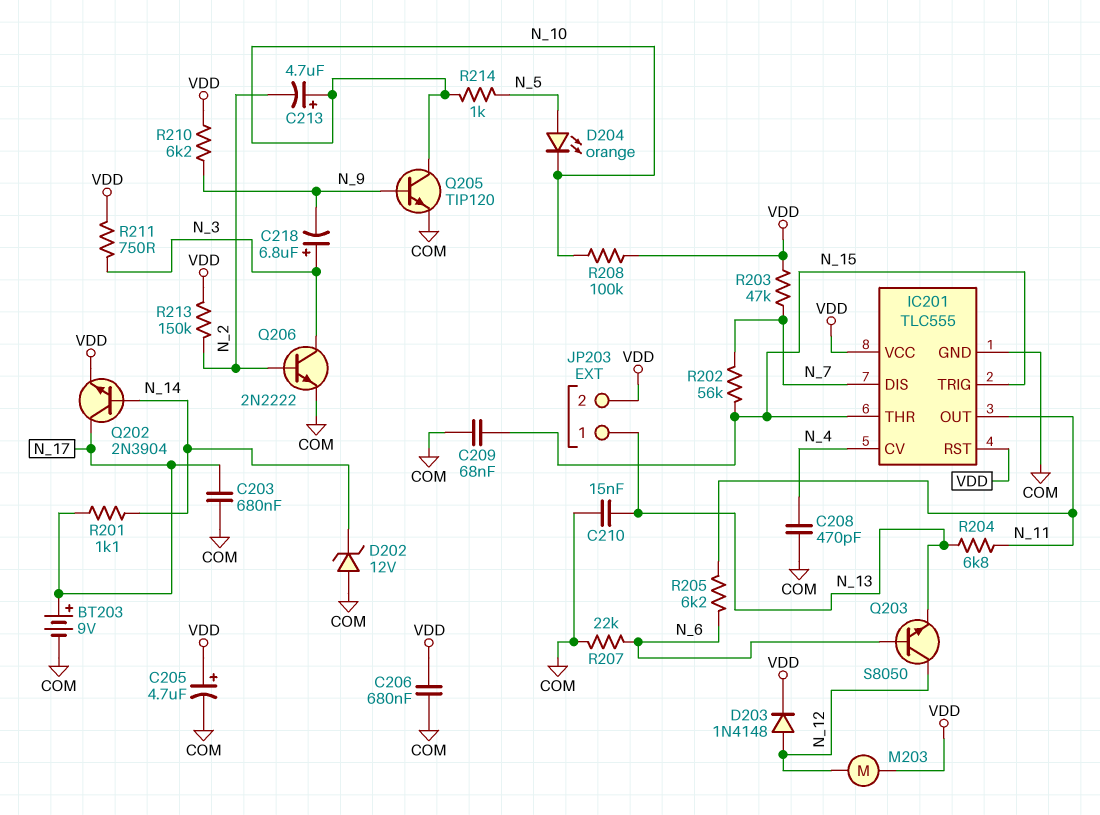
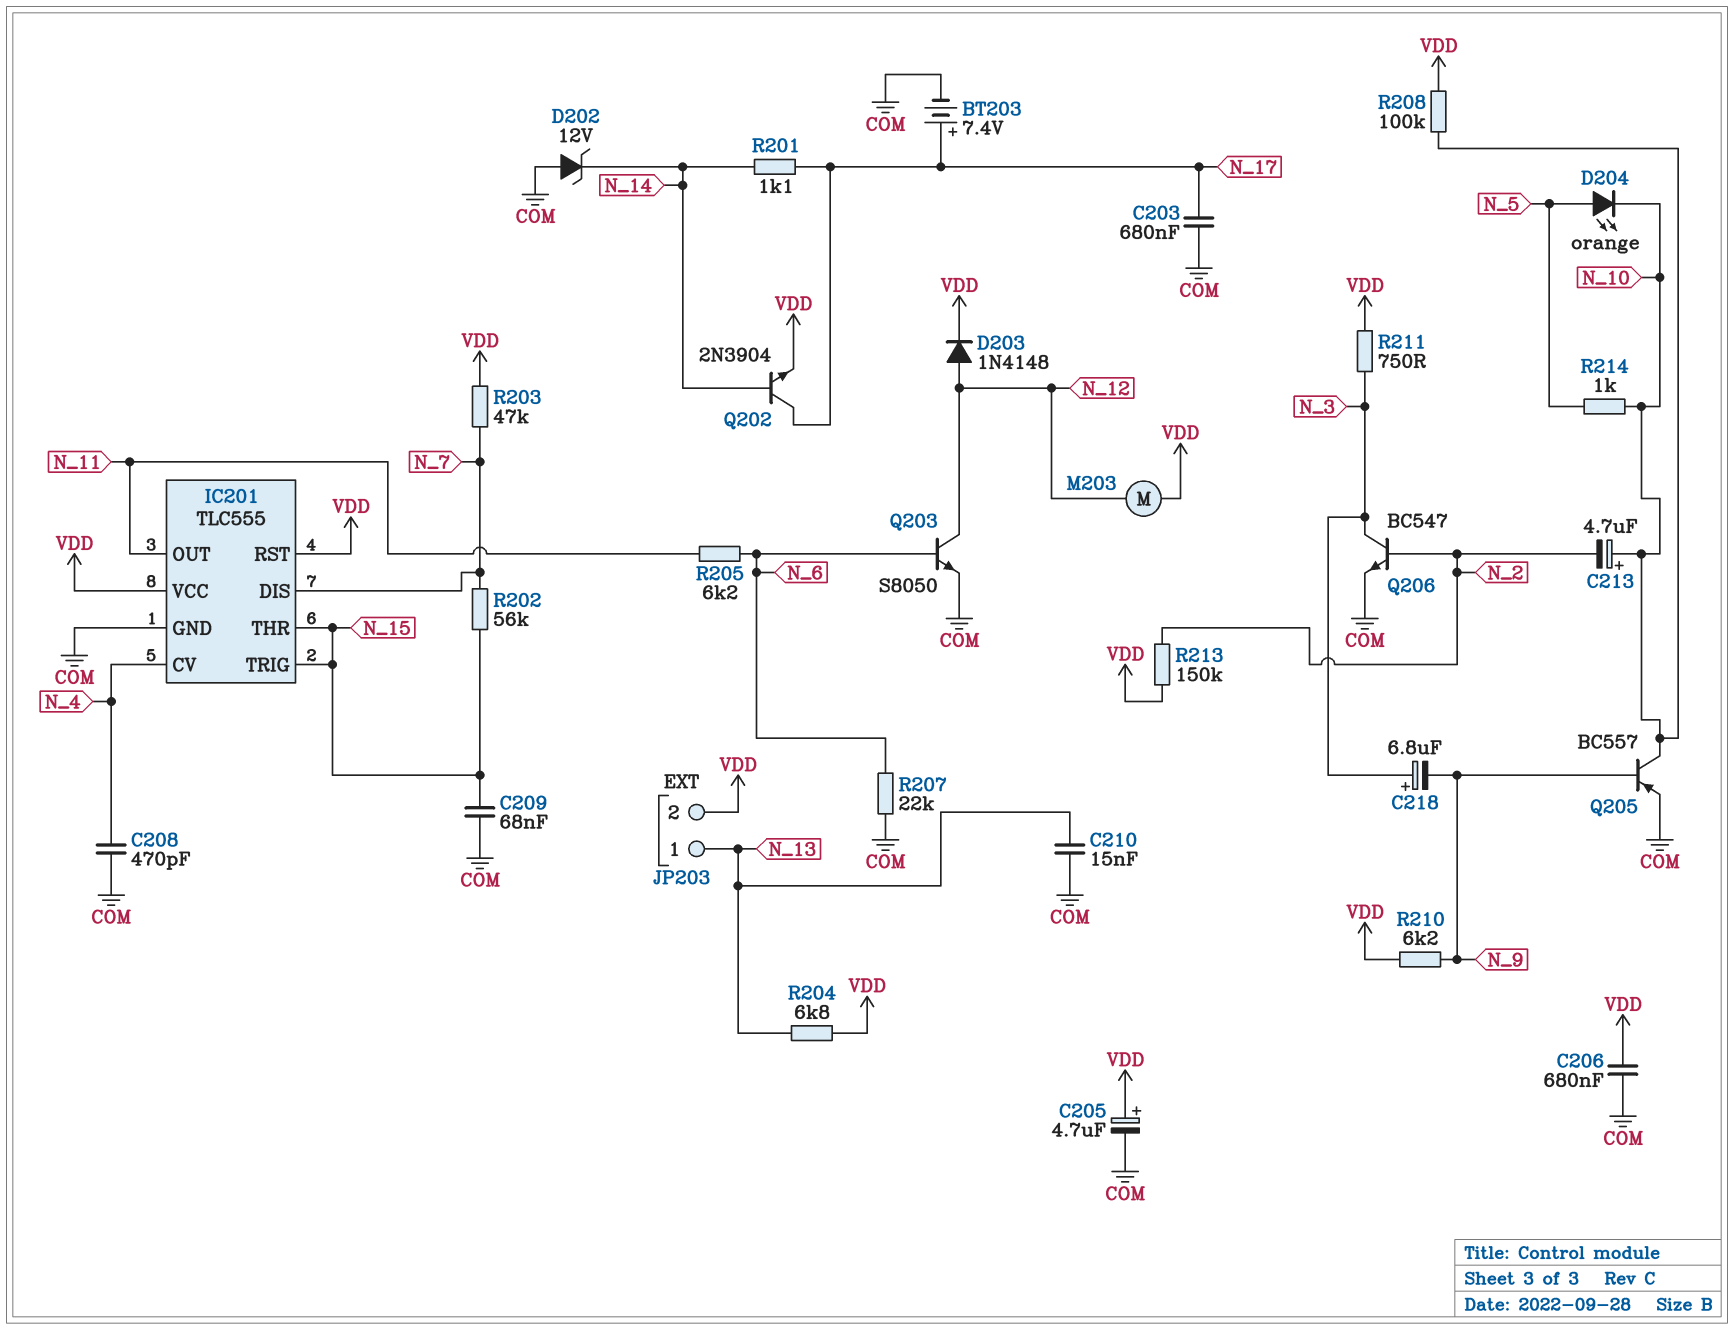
BT203: 9V (plus N_17, minus COM) -> 7.4V (plus N_17, minus COM)
Q203: NPN S8050 (B N_6, C N_12, E N_13) -> NPN S8050 (B N_6, C N_12, E COM)
Q205: NPN TIP120 (B N_9, C N_10, E COM) -> PNP BC557 (B N_9, C N_10, E COM)
Q206: NPN 2N2222 (B N_2, C N_3, E COM) -> NPN BC547 (B N_2, C N_3, E COM)
R204: 6.8k (N_11, N_13) -> 6.8k (N_13, VDD)

